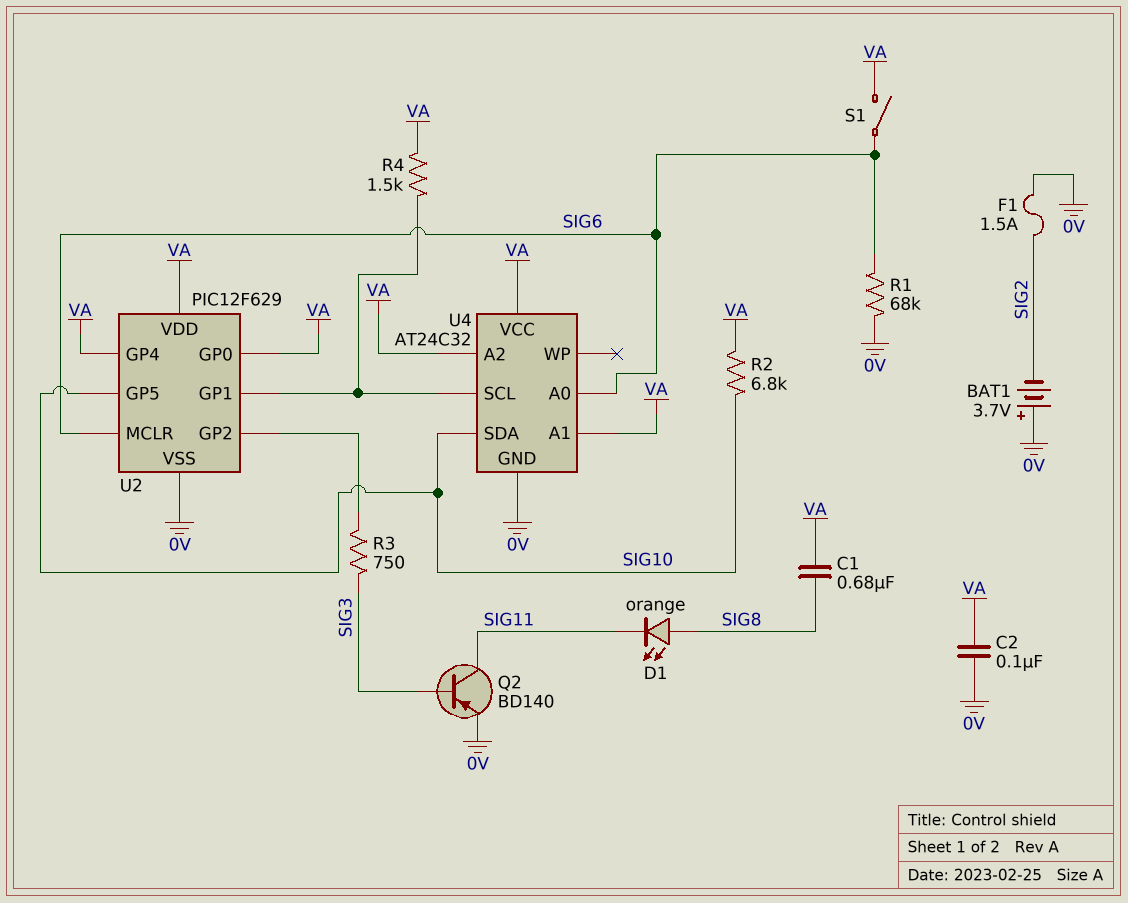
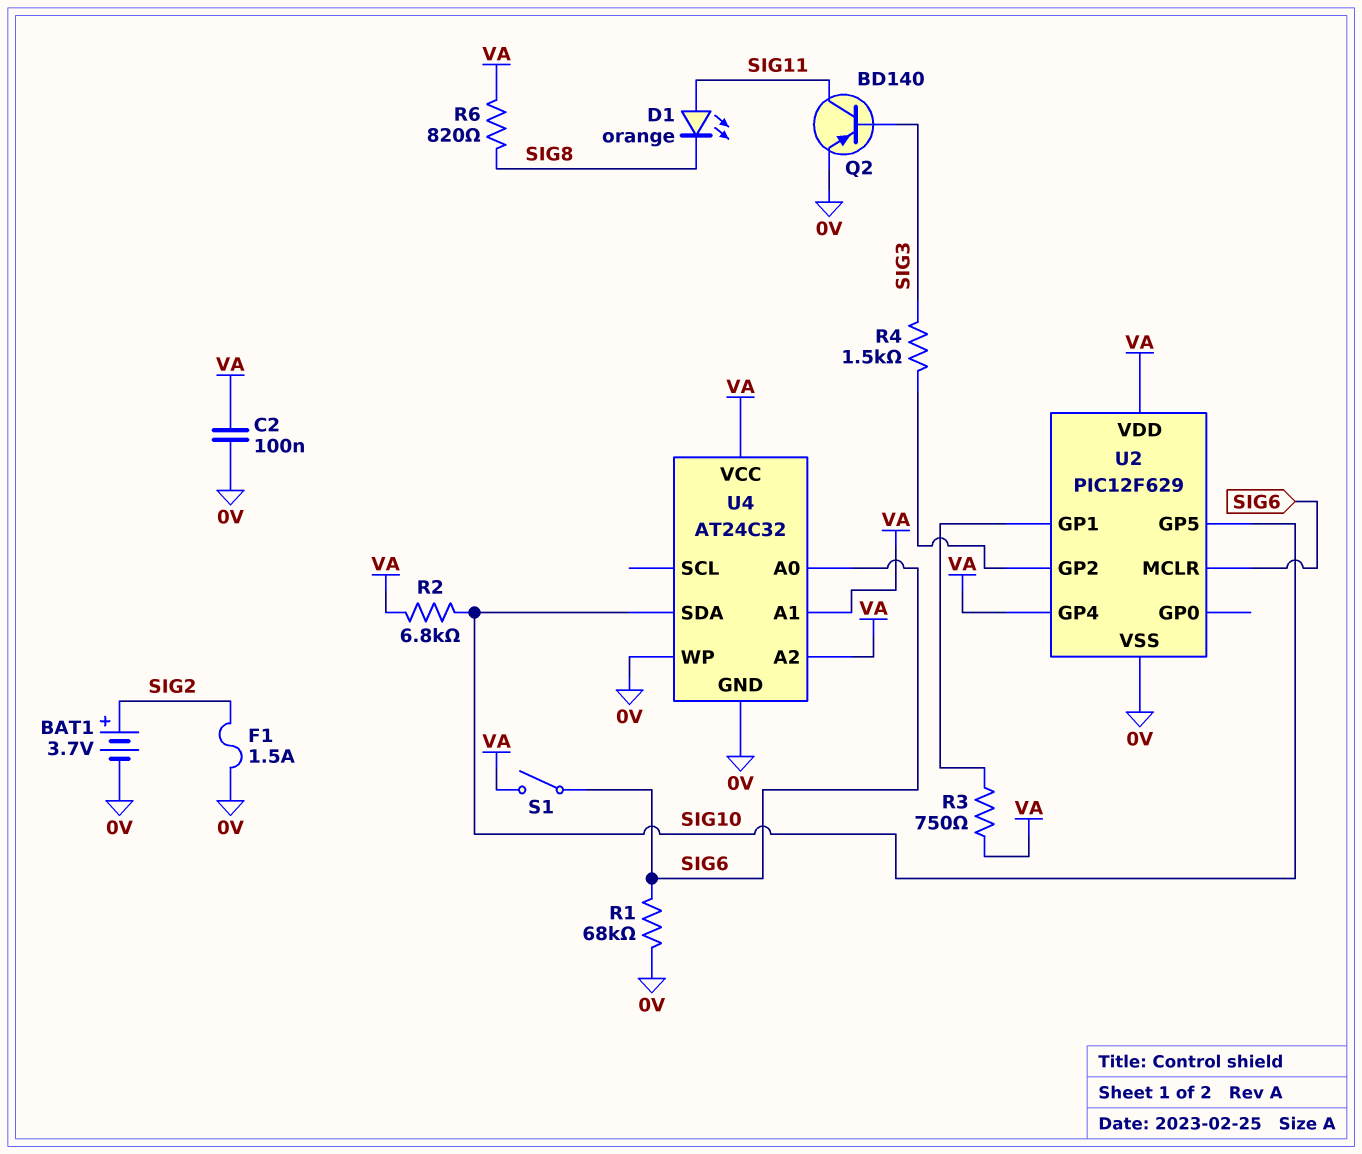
BAT1: 3.7V (plus 0V, minus SIG2) -> 3.7V (plus SIG2, minus 0V)
C1: 680nF (SIG8, VA) -> none
D1: LED orange (A SIG8, K SIG11) -> LED orange (A SIG11, K SIG8)
R3: 750 (SIG3, U2/GP2) -> 750 (U2/GP1, VA)
R4: 1.5k (U2/GP1, VA) -> 1.5k (SIG3, U2/GP2)
R6: none -> 820 (SIG8, VA)
U2 pin GP0: VA -> none
U4 pin SCL: U2/GP1 -> none
U4 pin WP: none -> 0V

